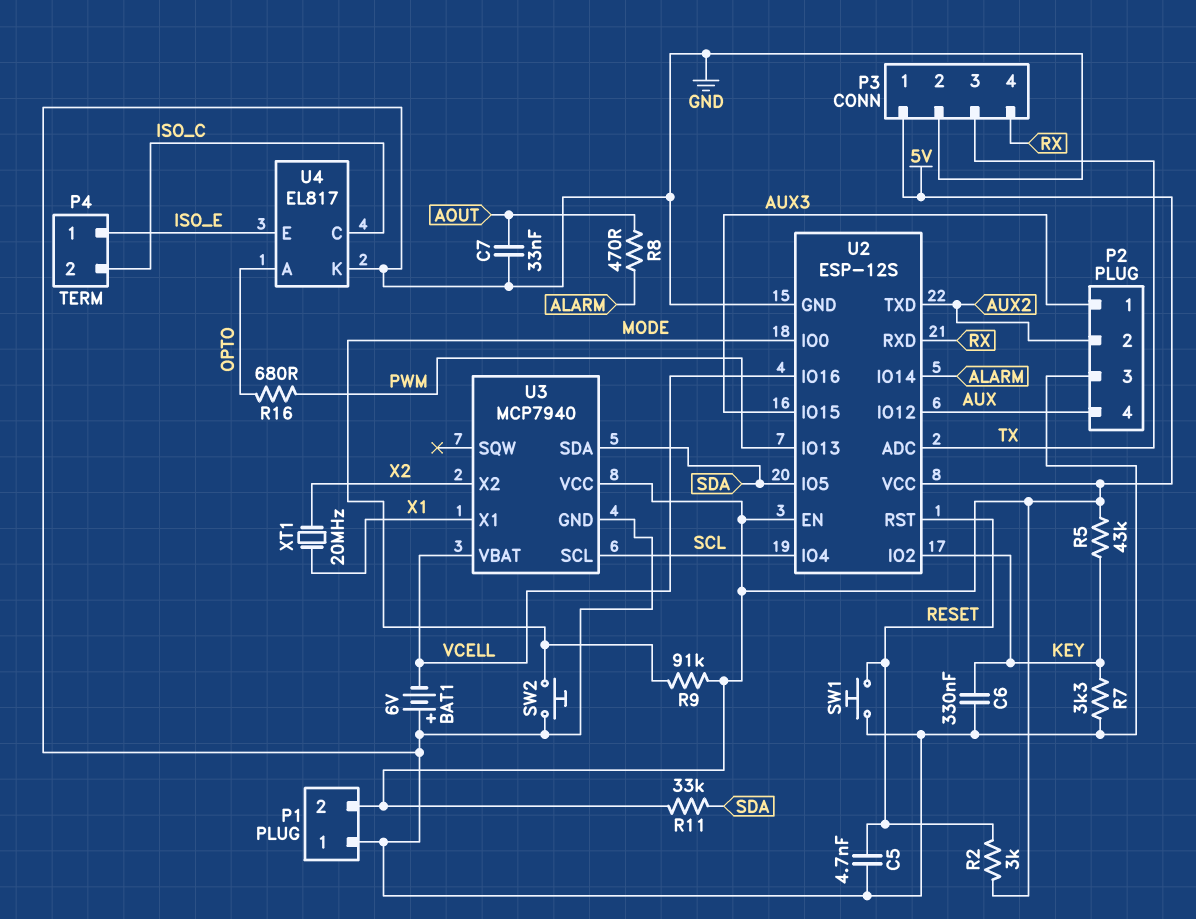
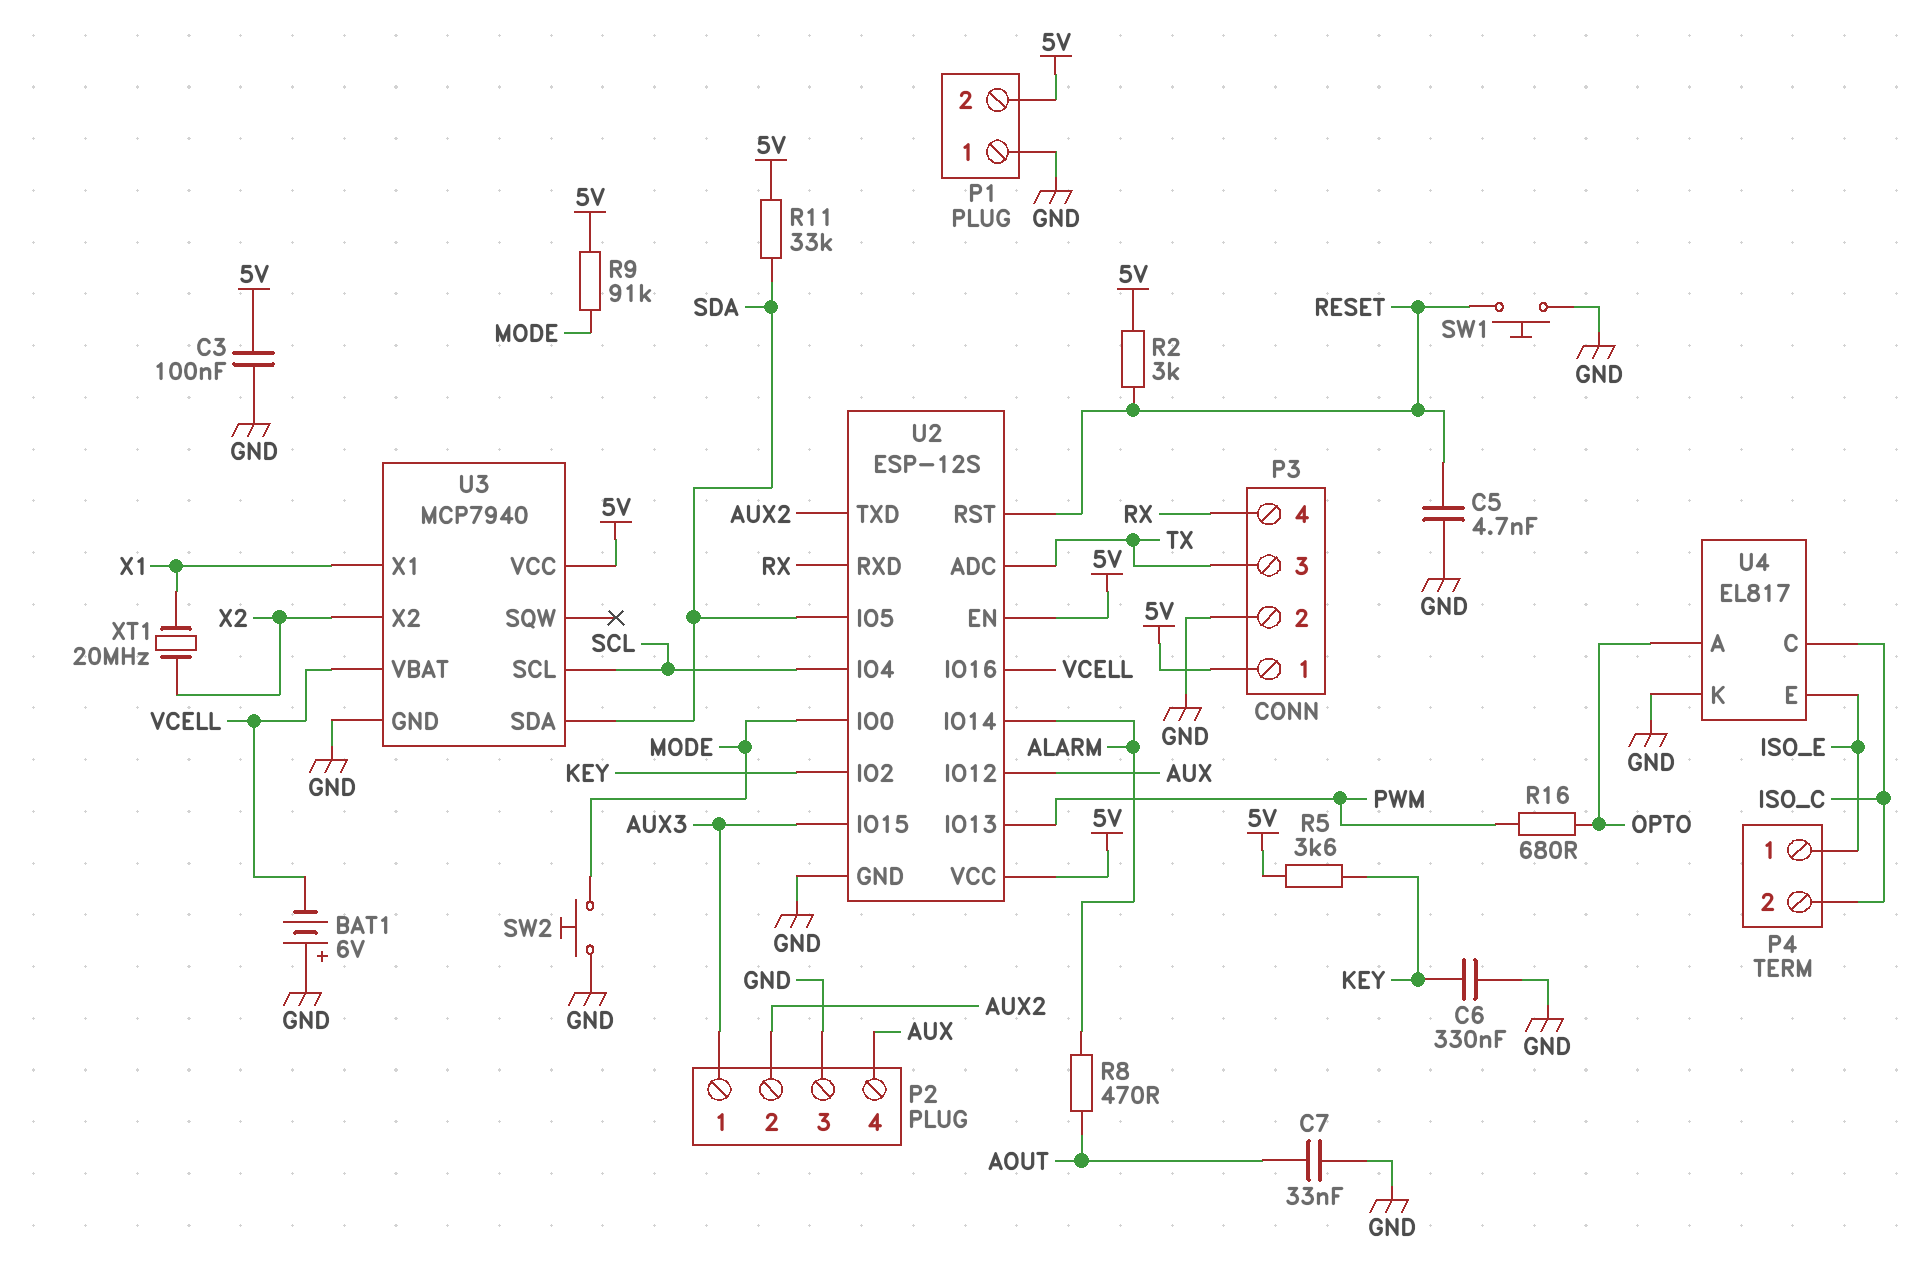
C3: none -> 100nF (5V, GND)
R5: 43k (5V, KEY) -> 3.6k (5V, KEY)
R7: 3.3k (GND, KEY) -> none

